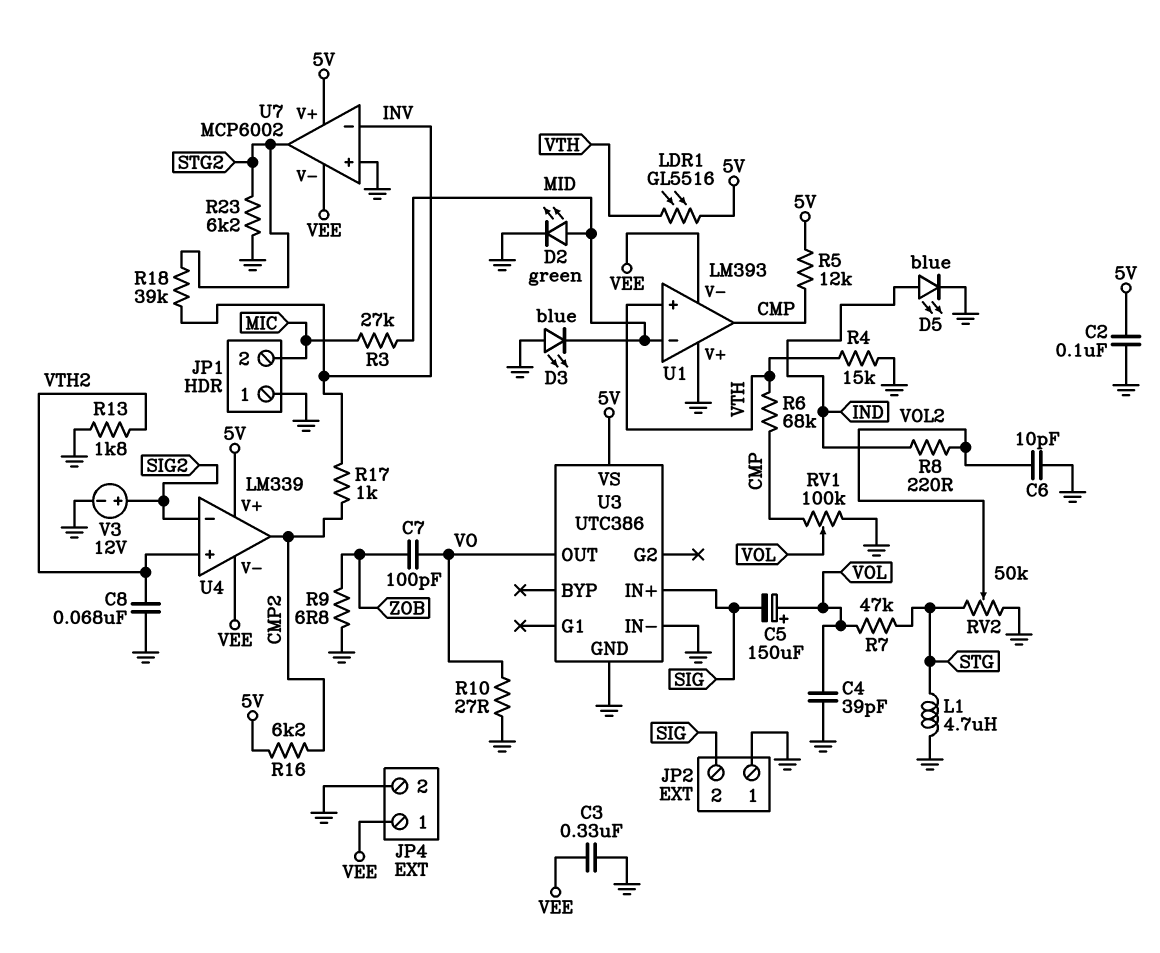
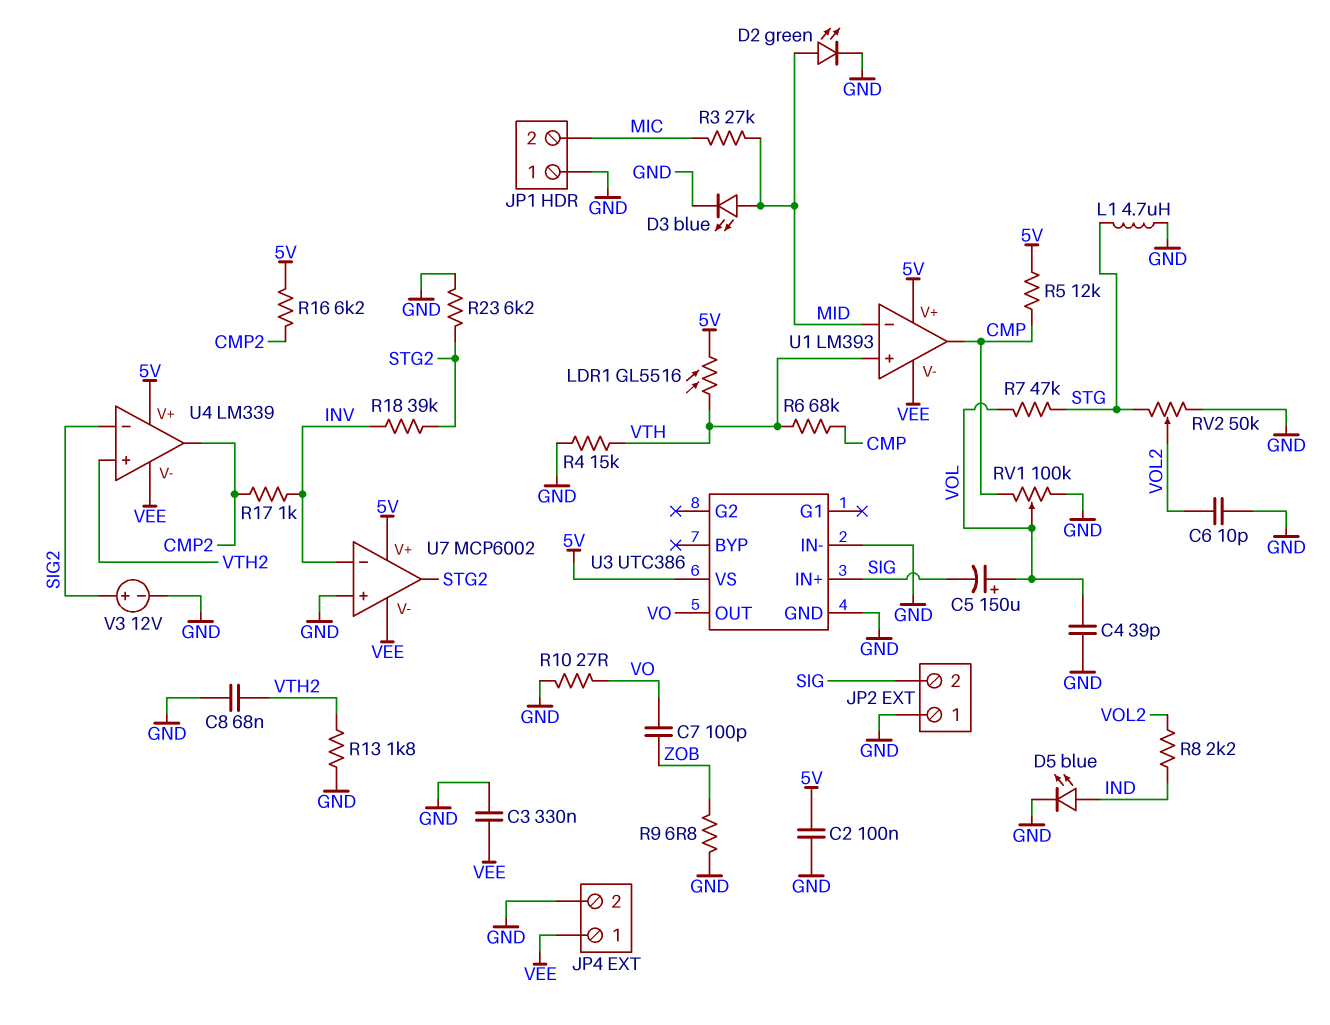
D3: LED blue (A GND, K MID) -> LED blue (A MID, K GND)
R8: 220 (IND, VOL2) -> 2.2k (IND, VOL2)
U1 pin V+: GND -> 5V

